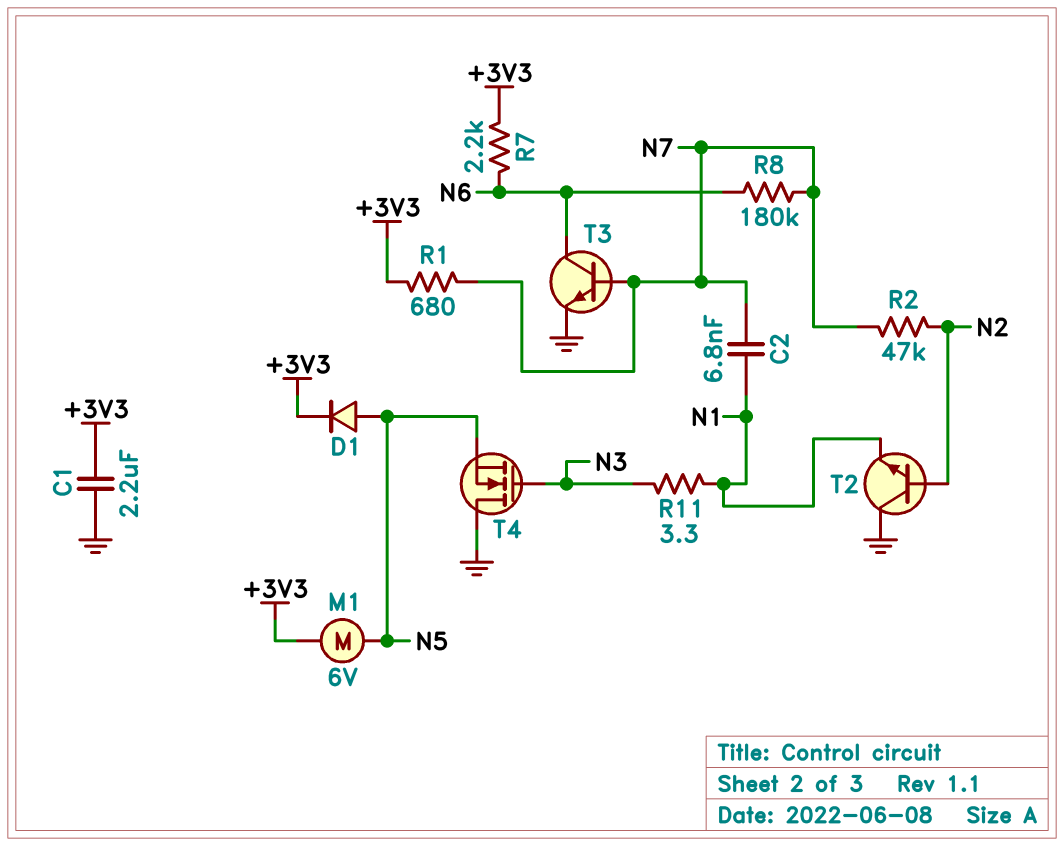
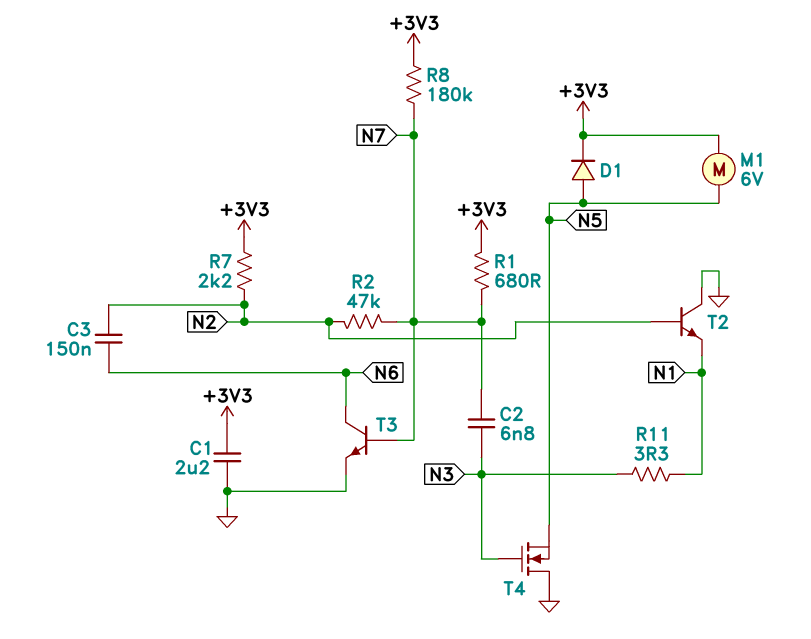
C2: 6.8nF (N1, N7) -> 6.8nF (N3, N7)
C3: none -> 150nF (N2, N6)
R7: 2.2k (+3V3, N6) -> 2.2k (+3V3, N2)
R8: 180k (N6, N7) -> 180k (+3V3, N7)

